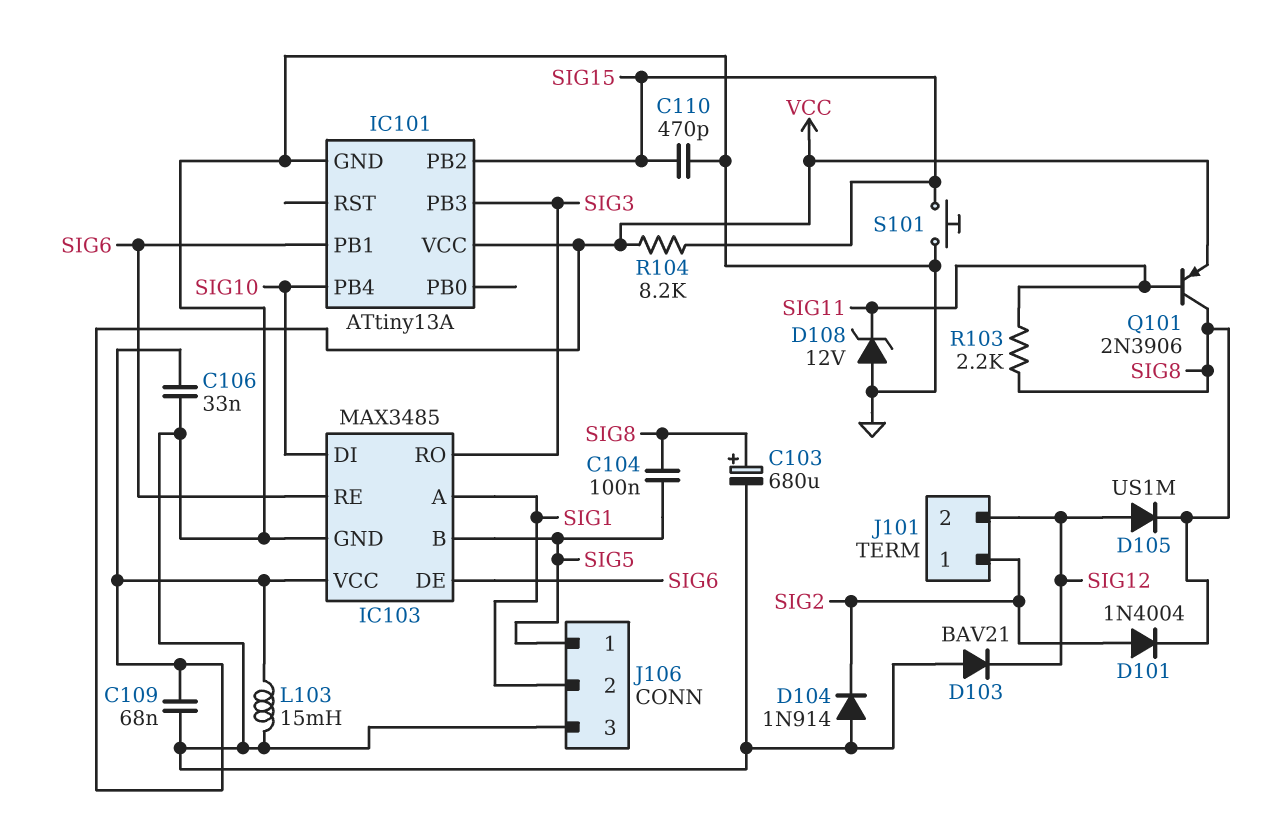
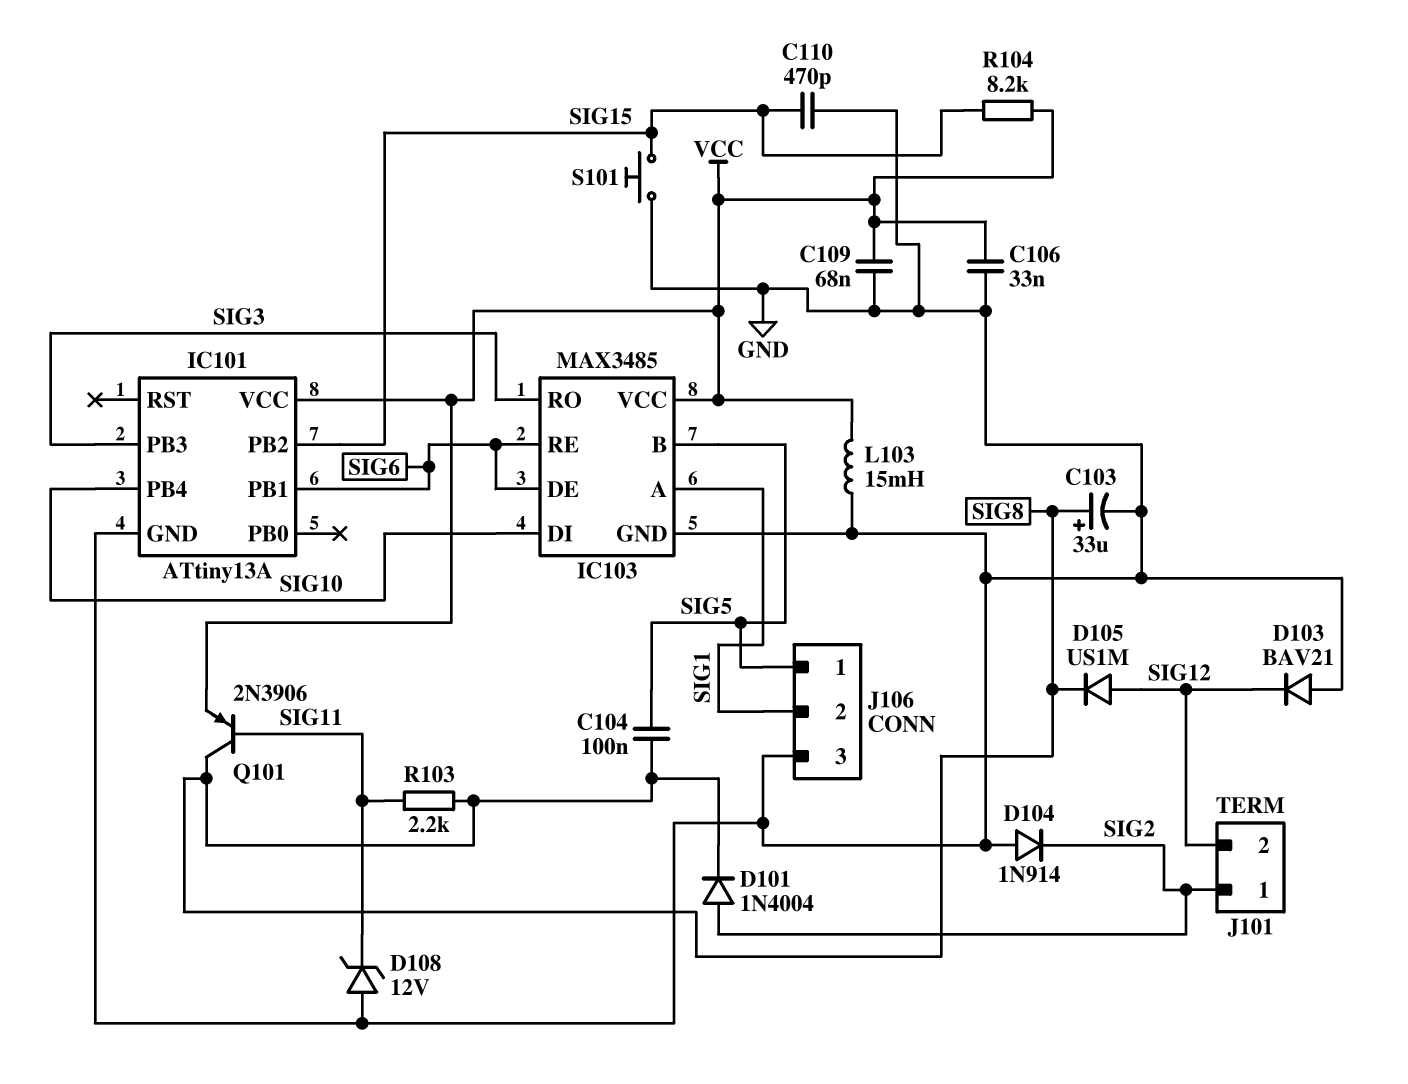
C103: 680uF (plus SIG8, minus GND) -> 33uF (plus SIG8, minus GND)

